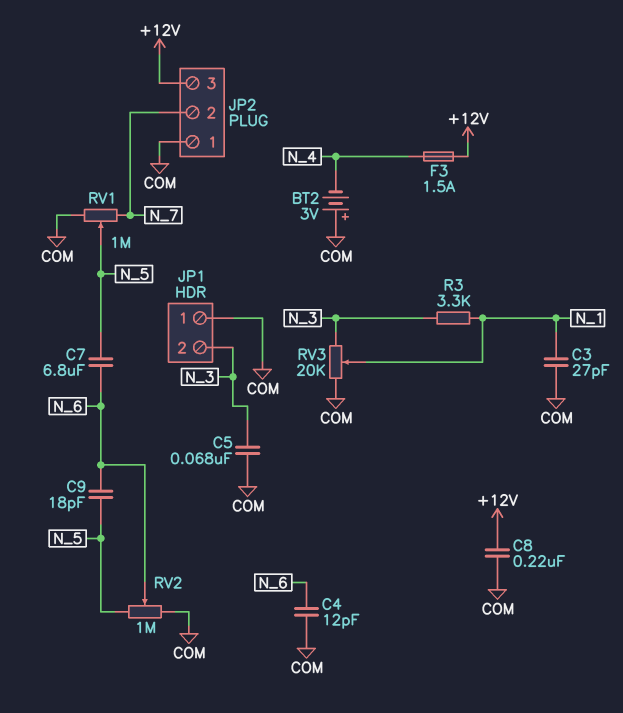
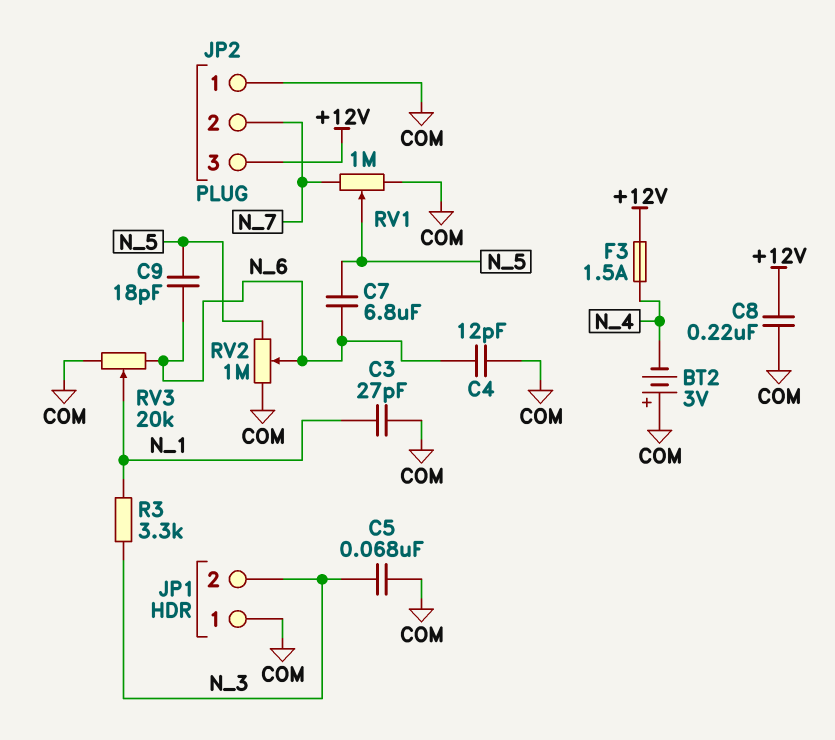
RV3: 20k (COM, N_3, wiper N_1) -> 20k (COM, N_6, wiper N_1)

